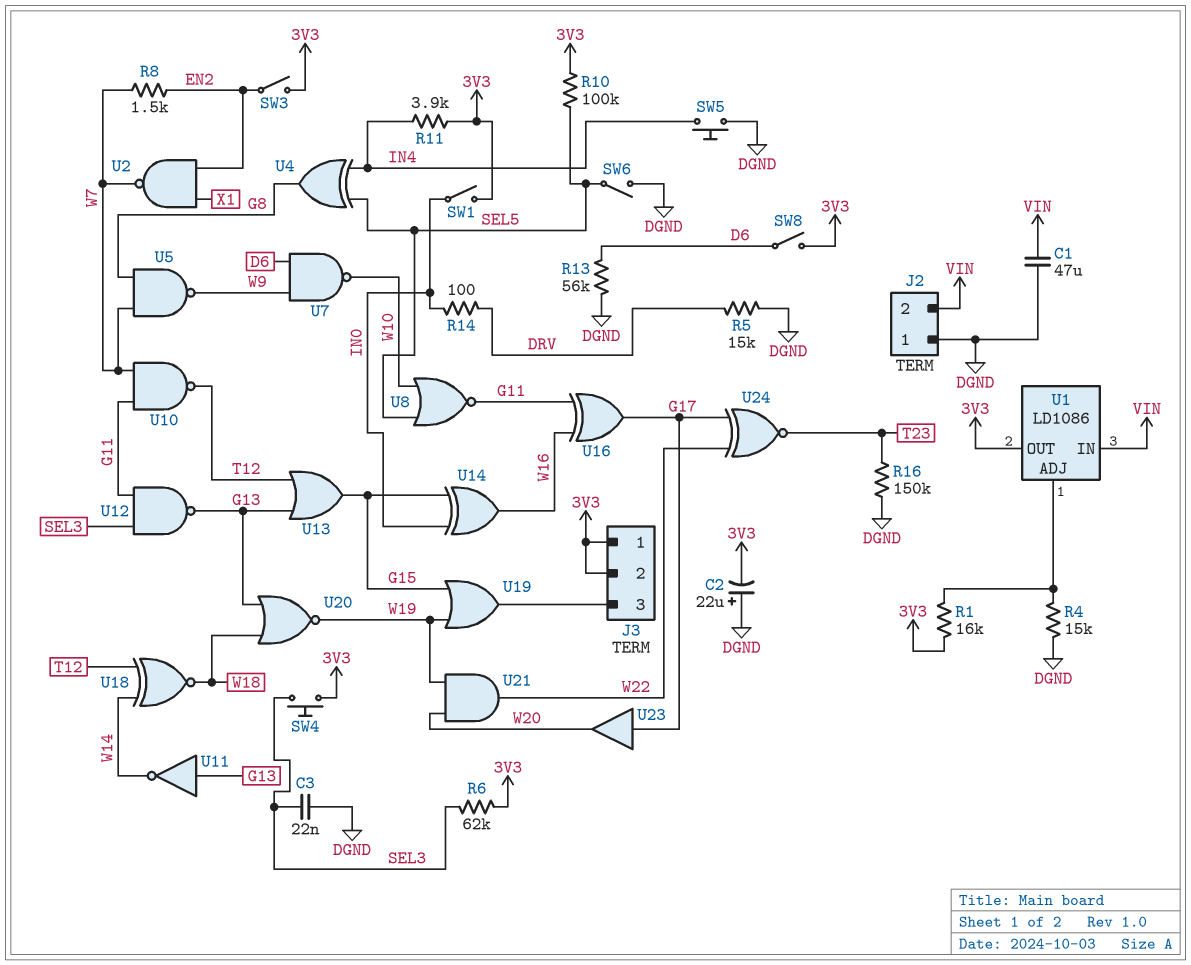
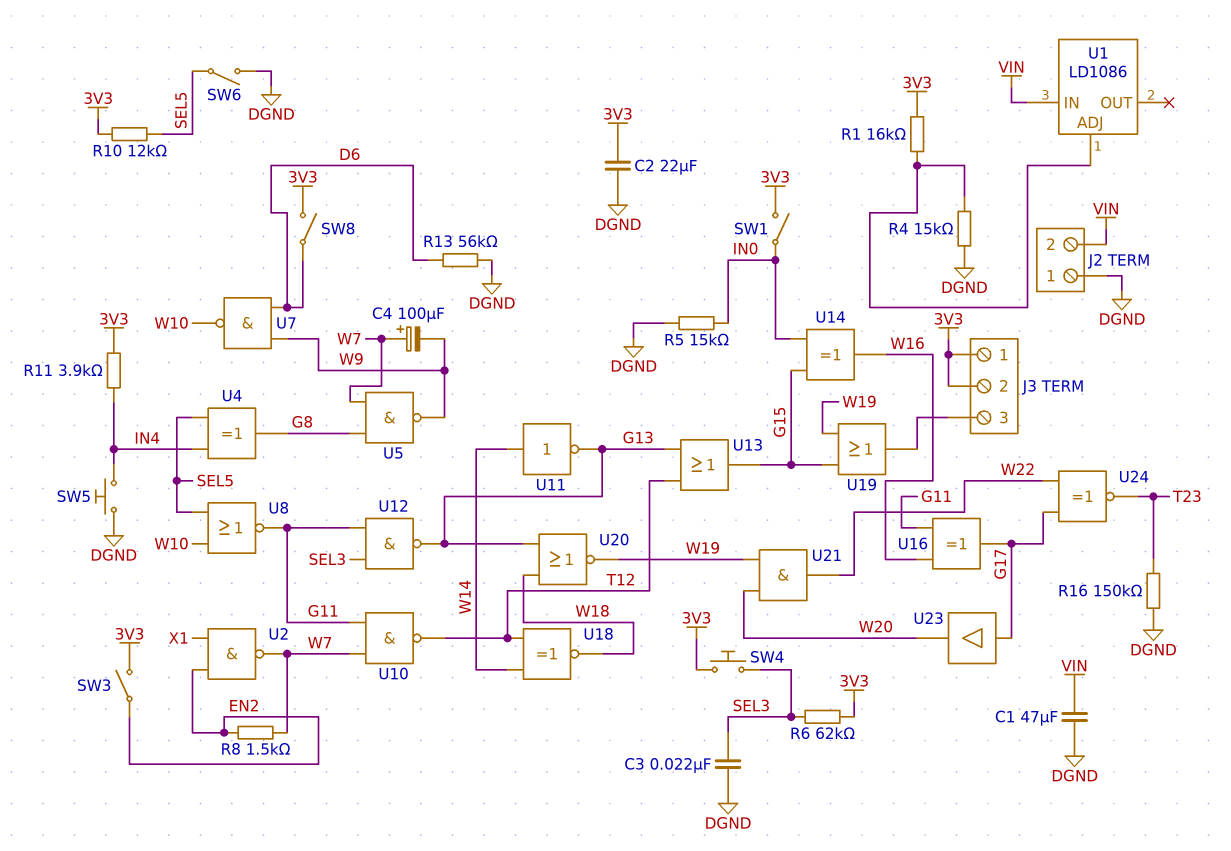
C2: 22uF (plus DGND, minus 3V3) -> 22uF (3V3, DGND)
C4: none -> 100uF (plus W7, minus W9)
R5: 15k (DGND, DRV) -> 15k (DGND, IN0)
R10: 100k (3V3, SEL5) -> 12k (3V3, SEL5)
R14: 100 (DRV, IN0) -> none
U1 pin OUT: 3V3 -> none
U11: NOT (in G13, out W14) -> NOT (in W14, out G13)

